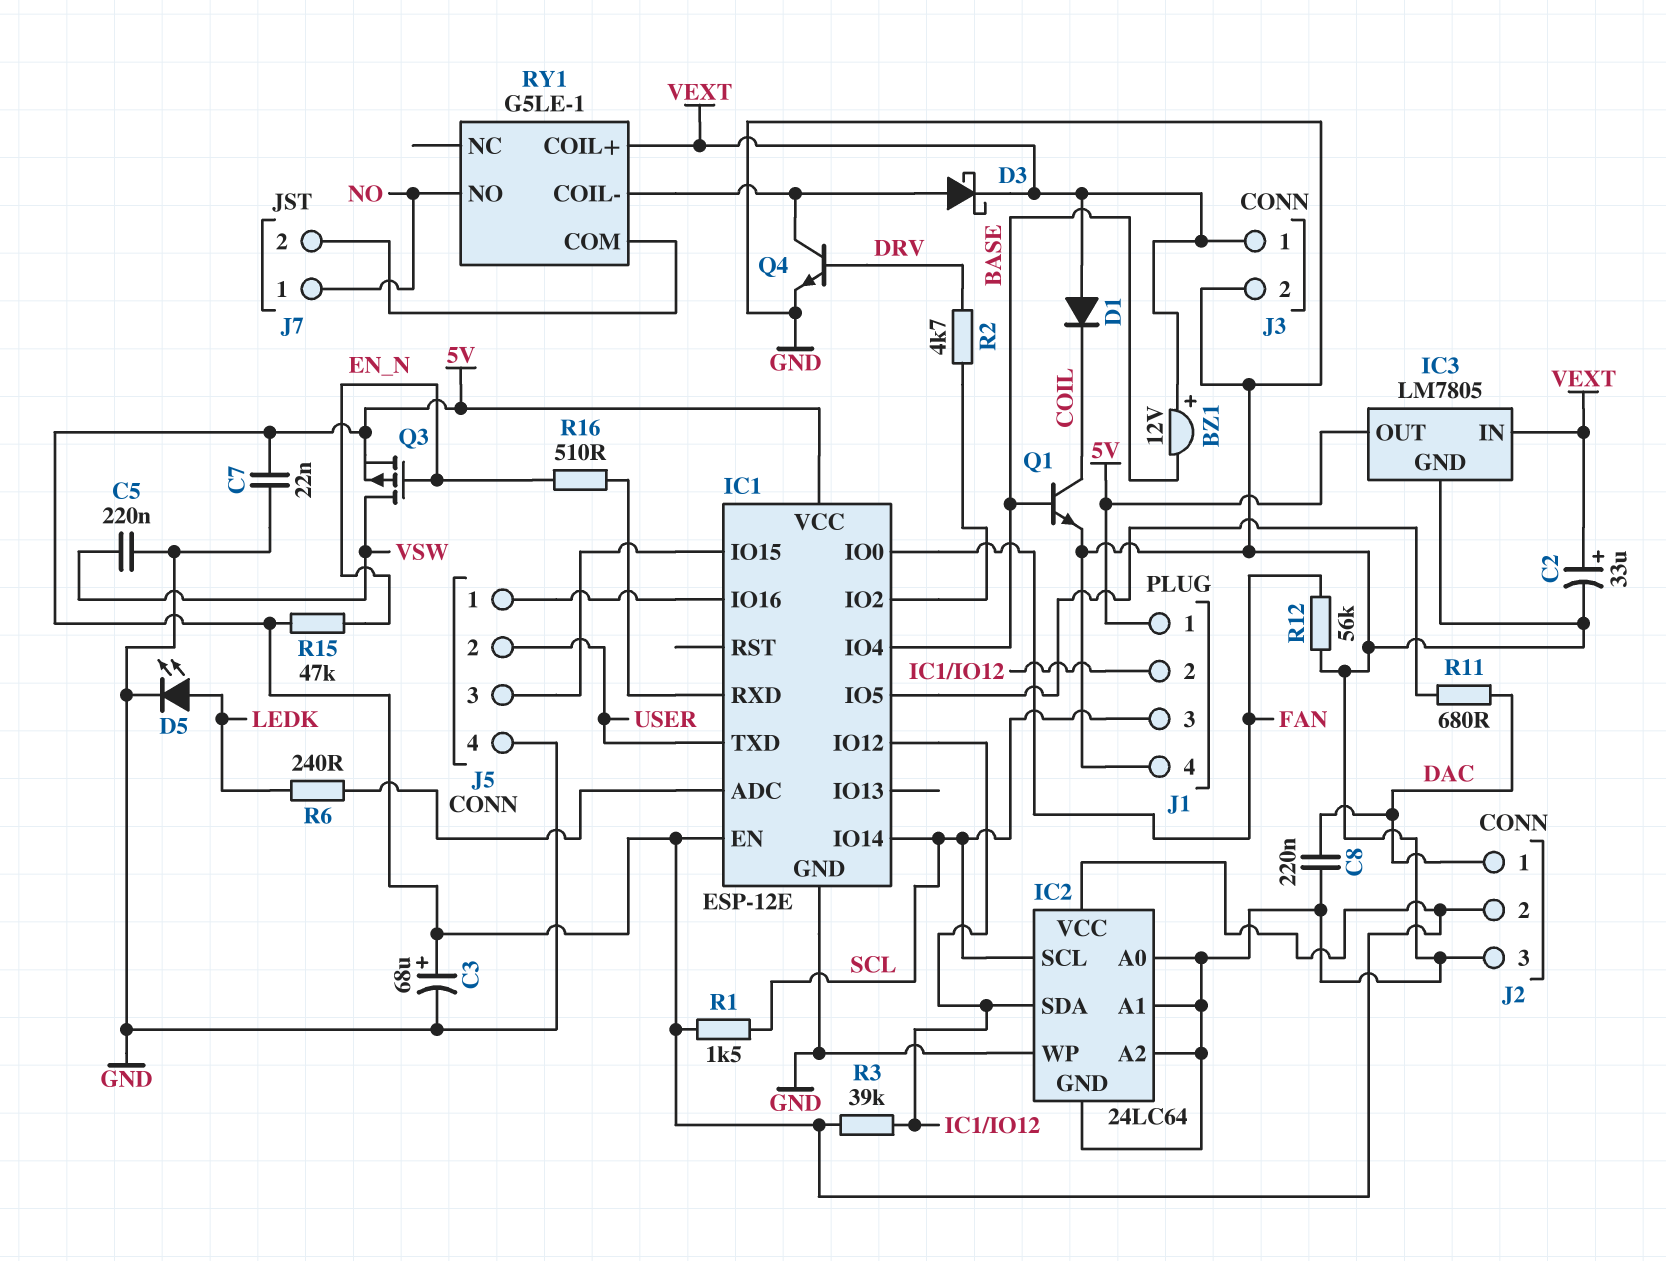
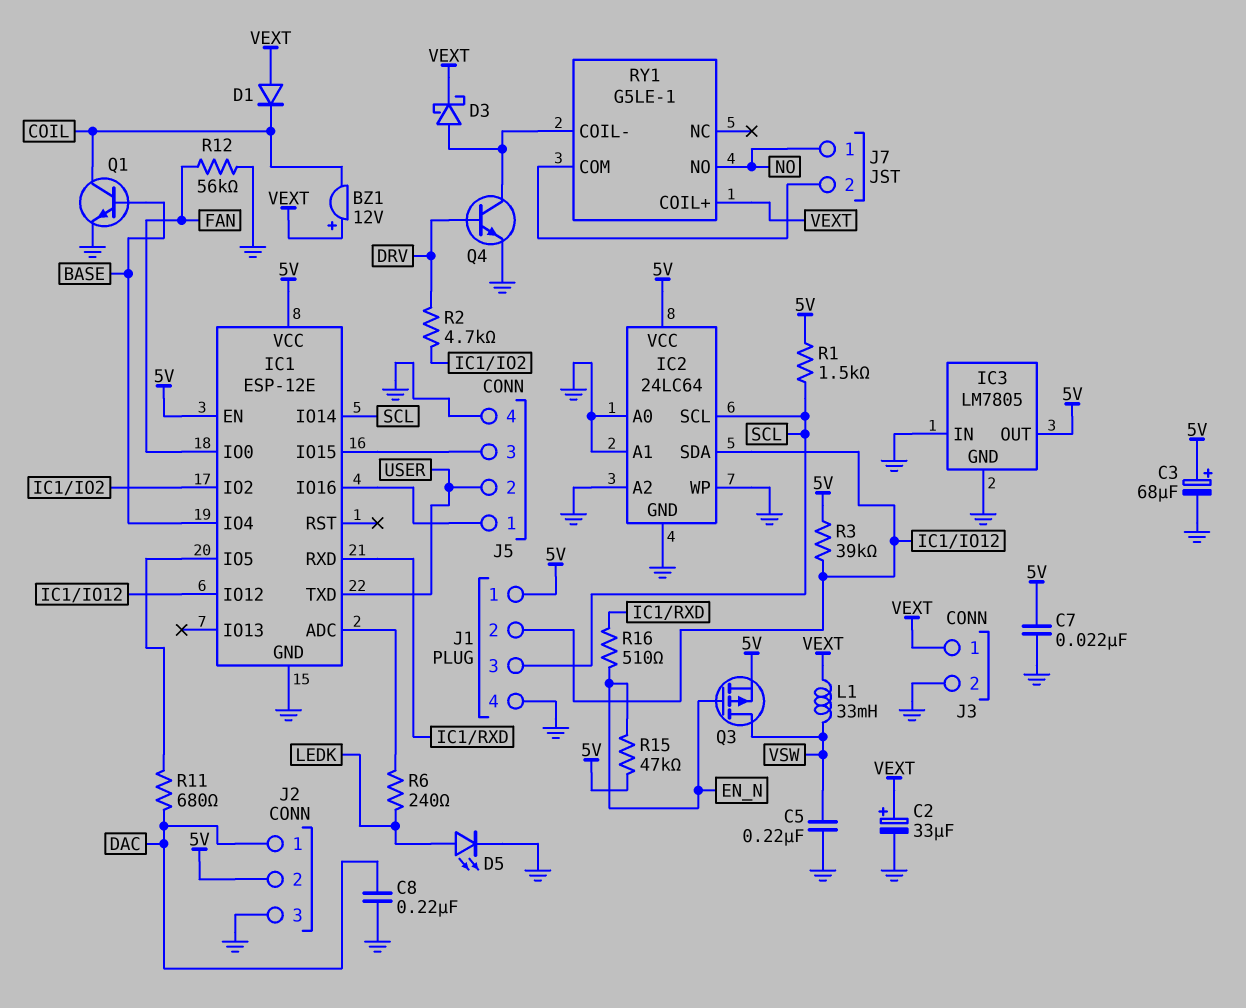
BZ1: buzzer 12V (plus VEXT, minus BASE) -> buzzer 12V (plus VEXT, minus COIL)
IC3 pin IN: VEXT -> GND
L1: none -> 33mH (VEXT, VSW)

